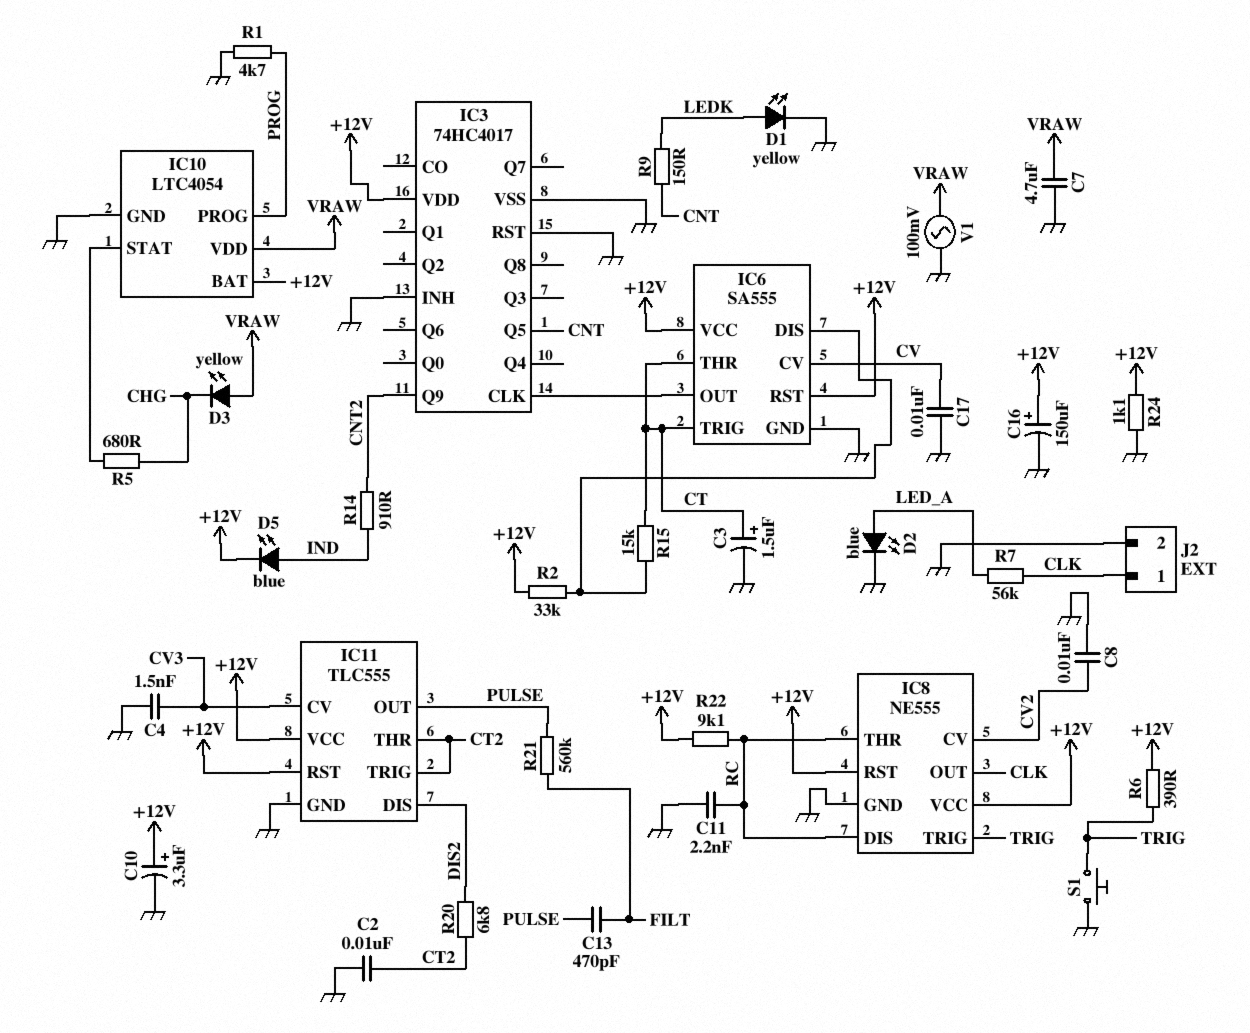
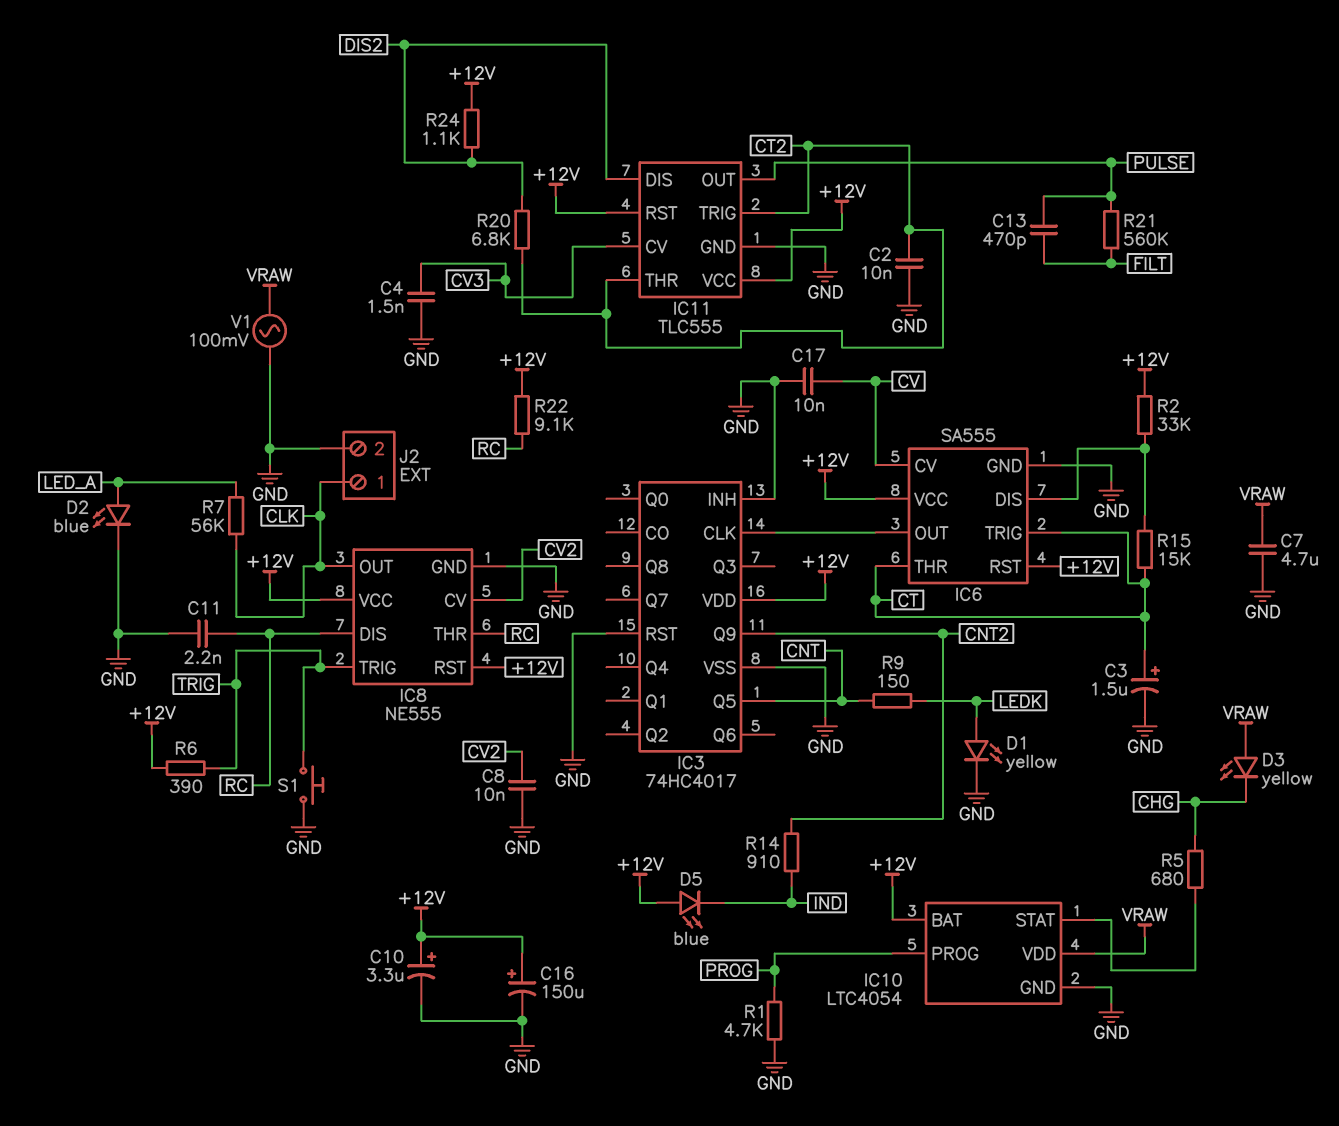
D5: LED blue (A IND, K +12V) -> LED blue (A +12V, K IND)
R24: 1.1k (+12V, GND) -> 1.1k (+12V, DIS2)

